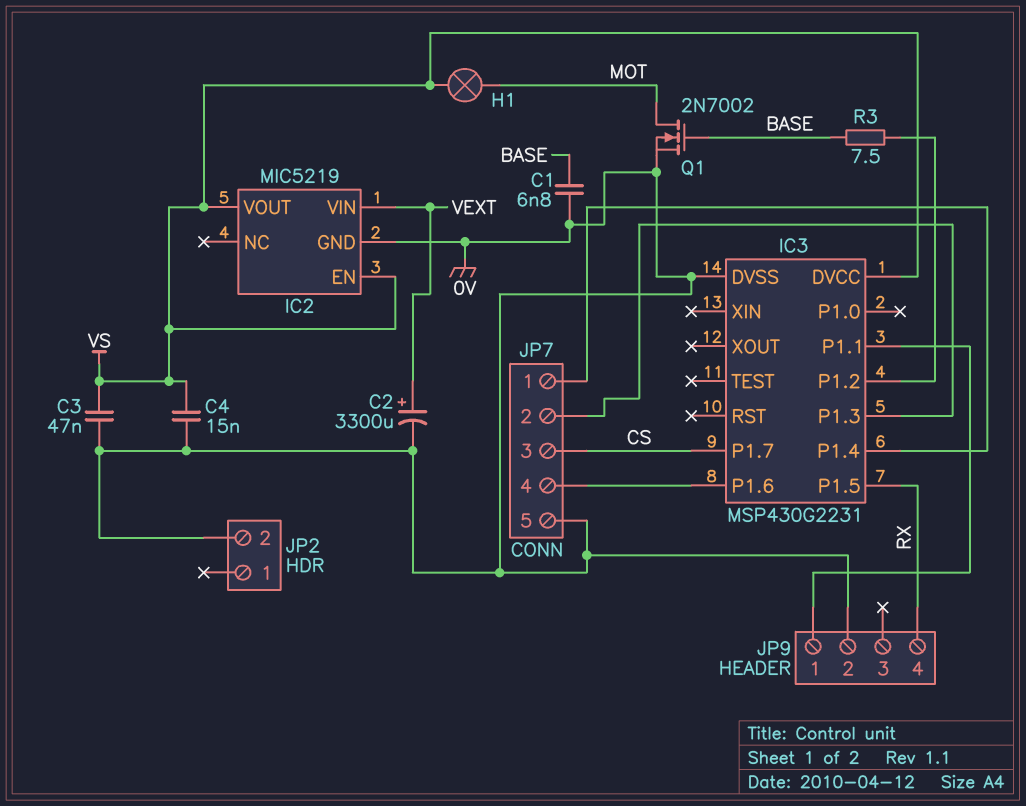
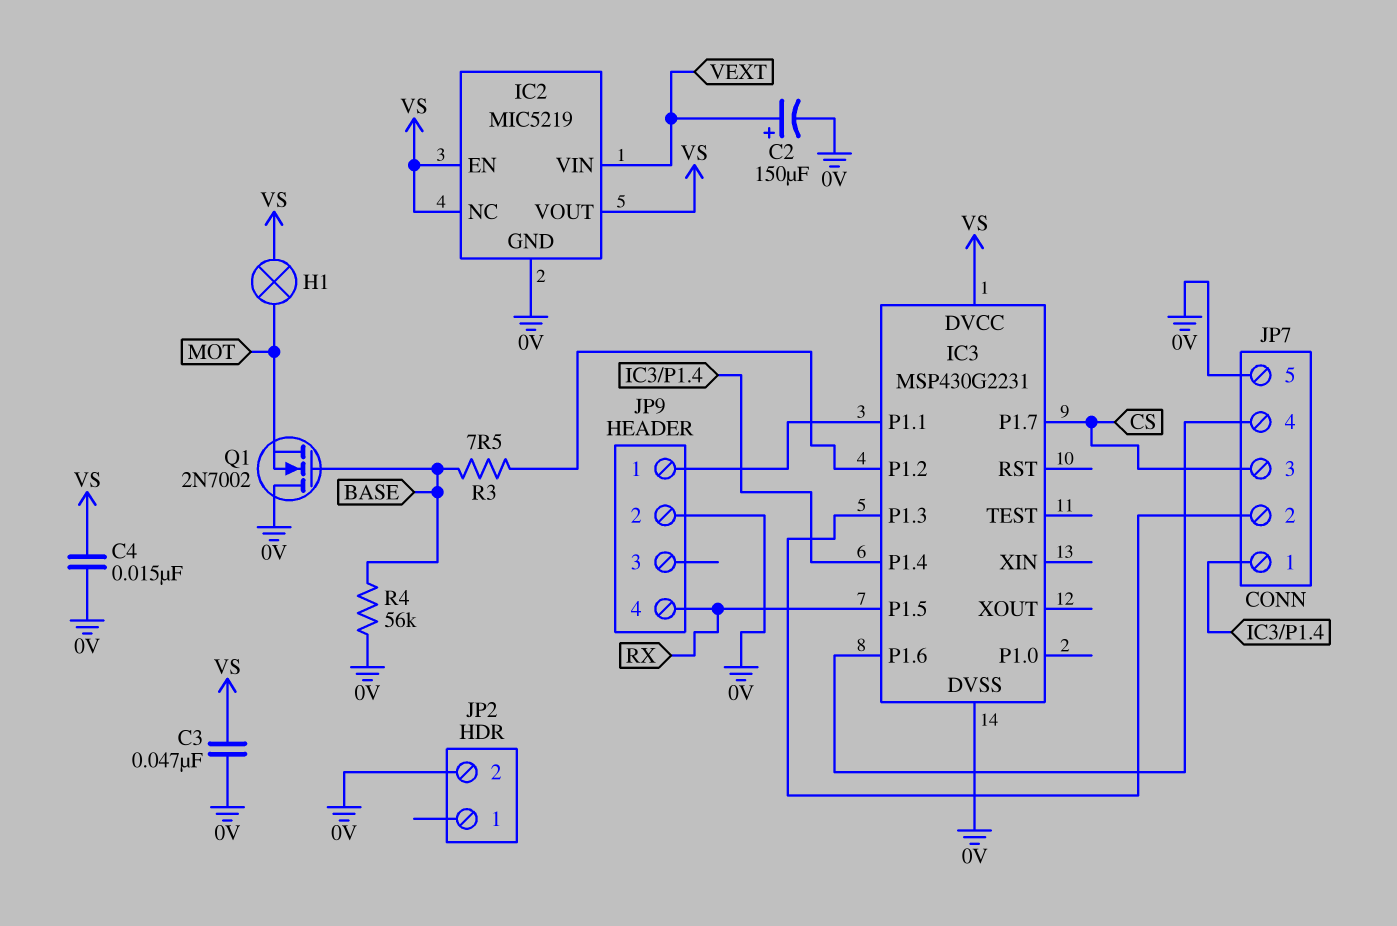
C1: 6.8nF (0V, BASE) -> none
C2: 3300uF (plus VEXT, minus 0V) -> 150uF (plus VEXT, minus 0V)
IC2 pin NC: none -> VS
Q1: NMOS 2N7002 (G BASE, D MOT, S 0V) -> NMOS 2N7002 (G BASE, D 0V, S MOT)
R4: none -> 56k (0V, BASE)

